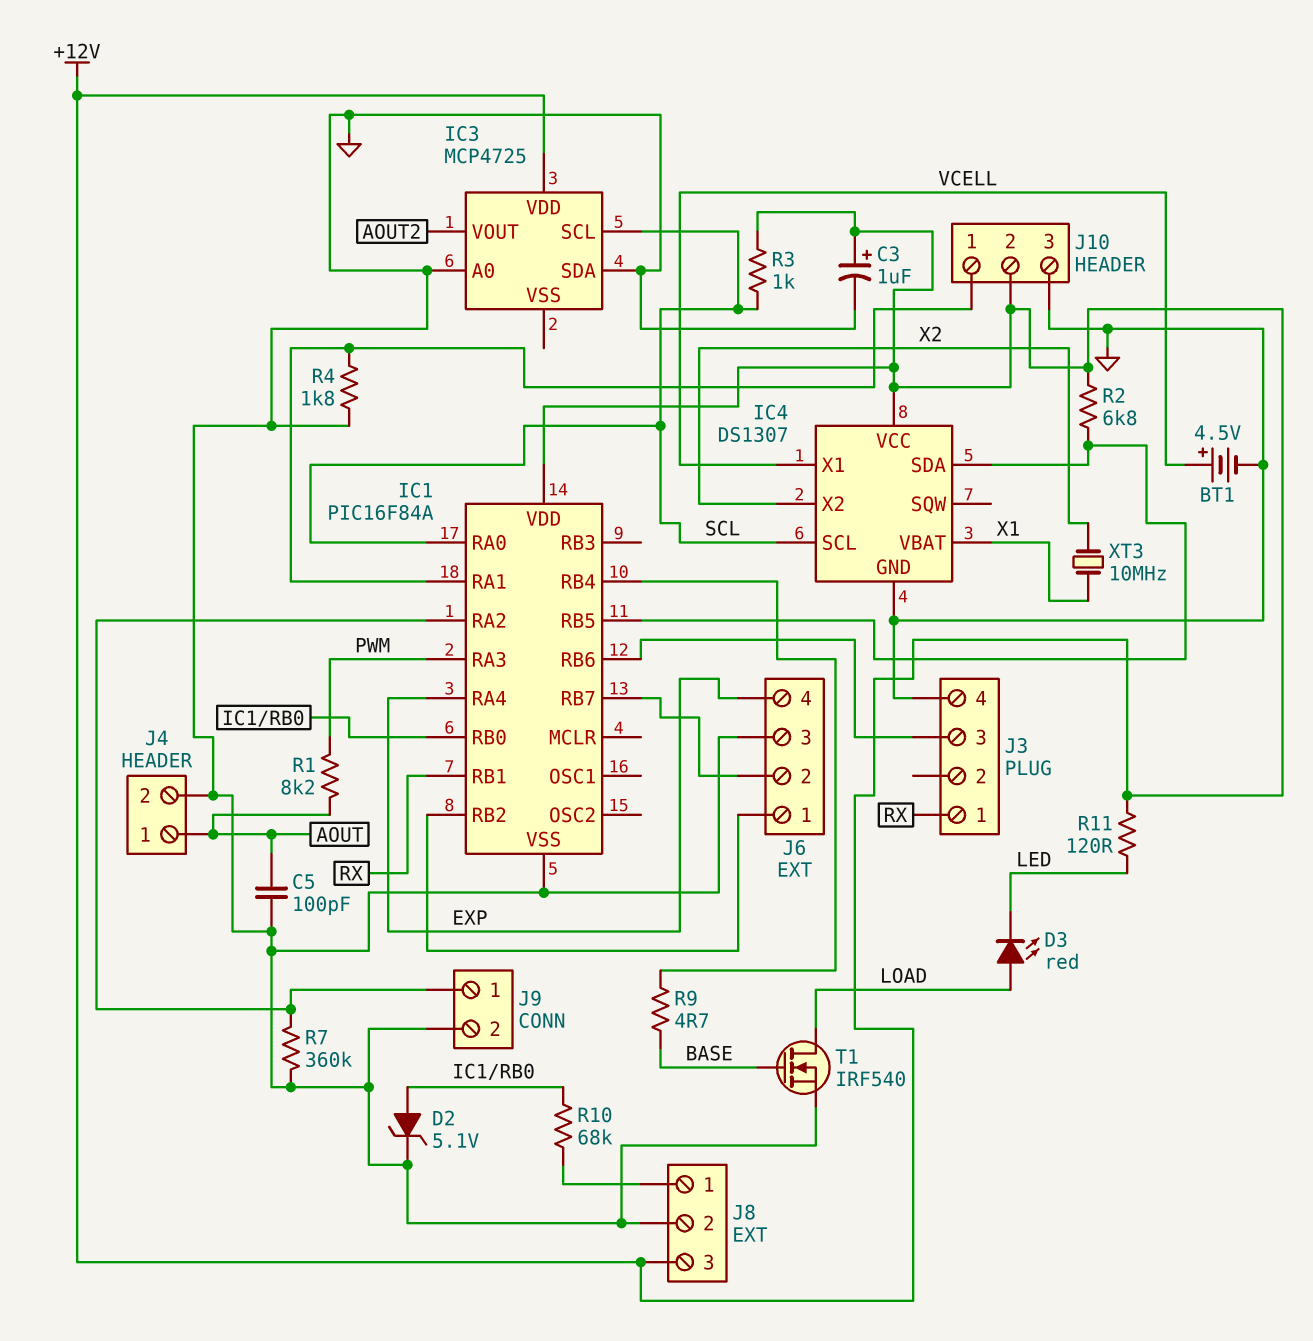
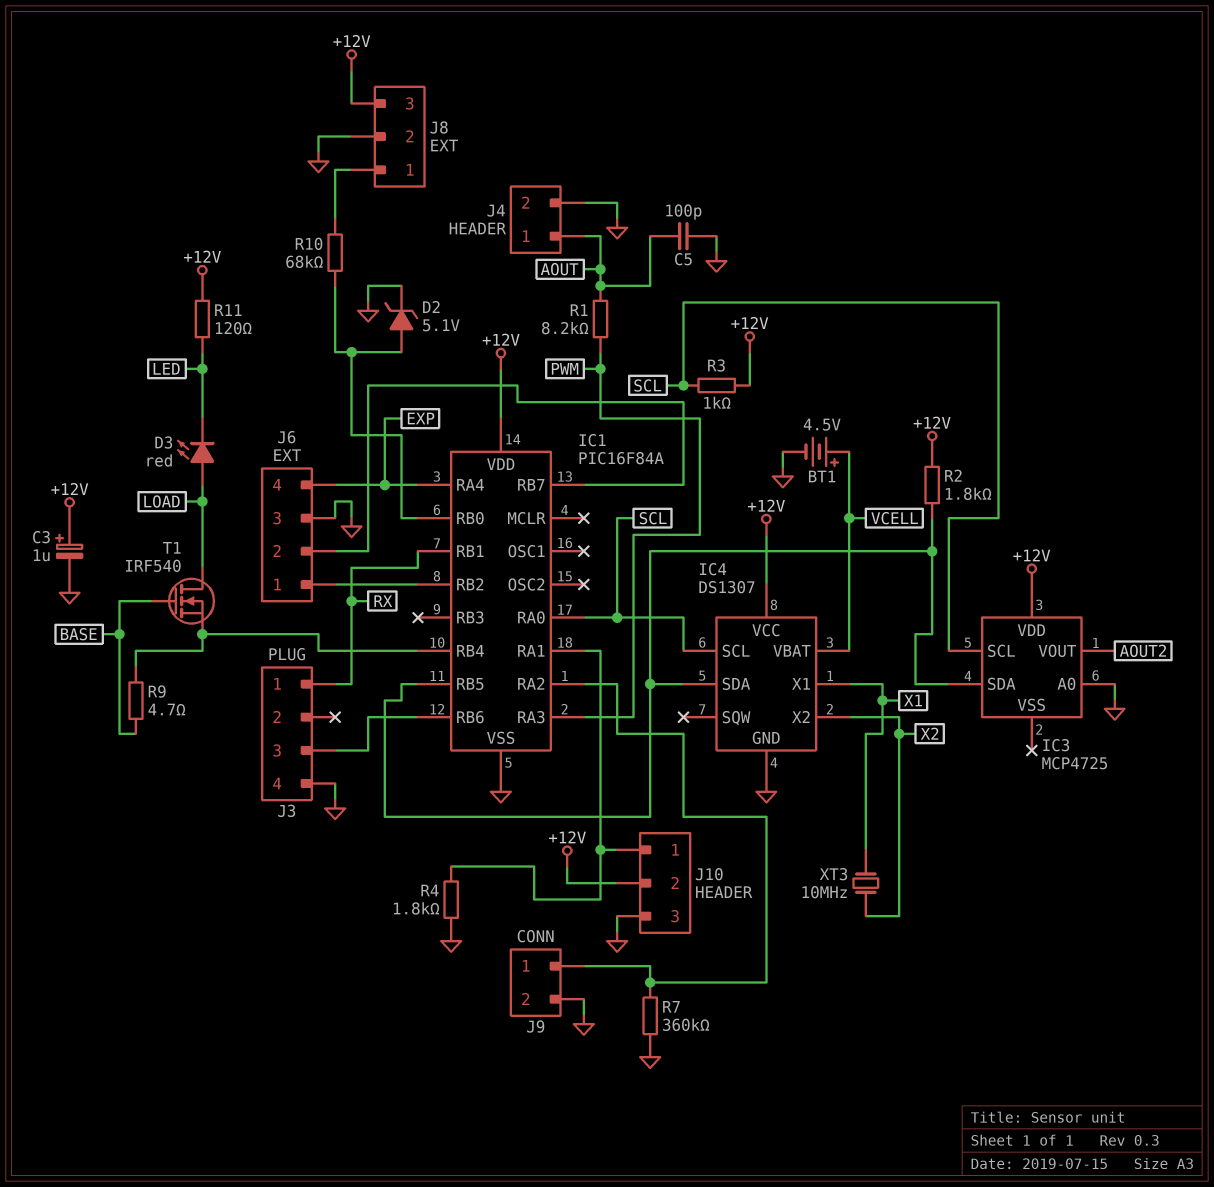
IC3 pin SDA: GND -> IC1/RB5
IC4 pin VBAT: X1 -> VCELL
IC4 pin X1: VCELL -> X1
R2: 6.8k (+12V, IC1/RB5) -> 1.8k (+12V, IC1/RB5)
T1: NMOS IRF540 (G BASE, D LOAD, S GND) -> NMOS IRF540 (G BASE, D LOAD, S IC1/RB4)

